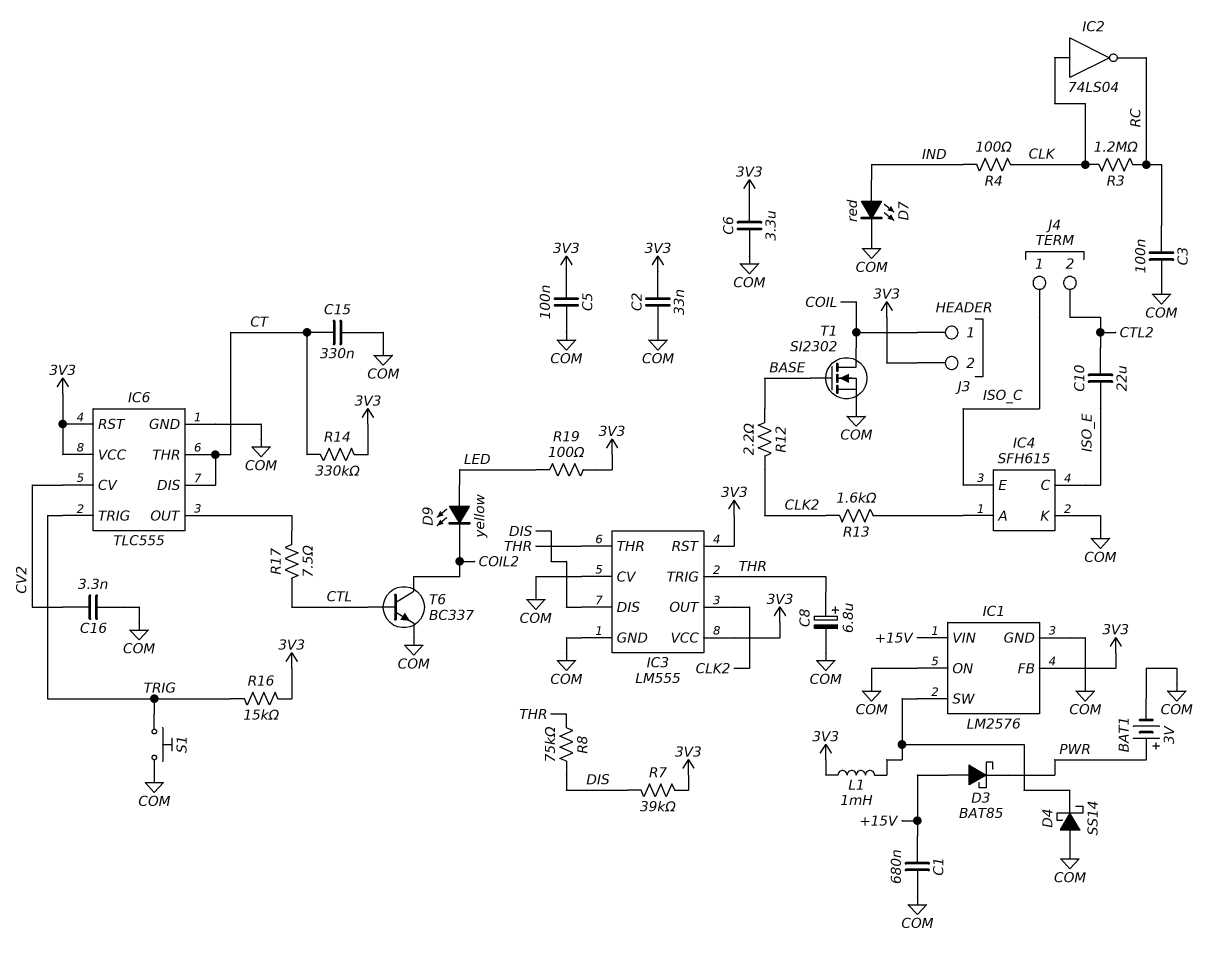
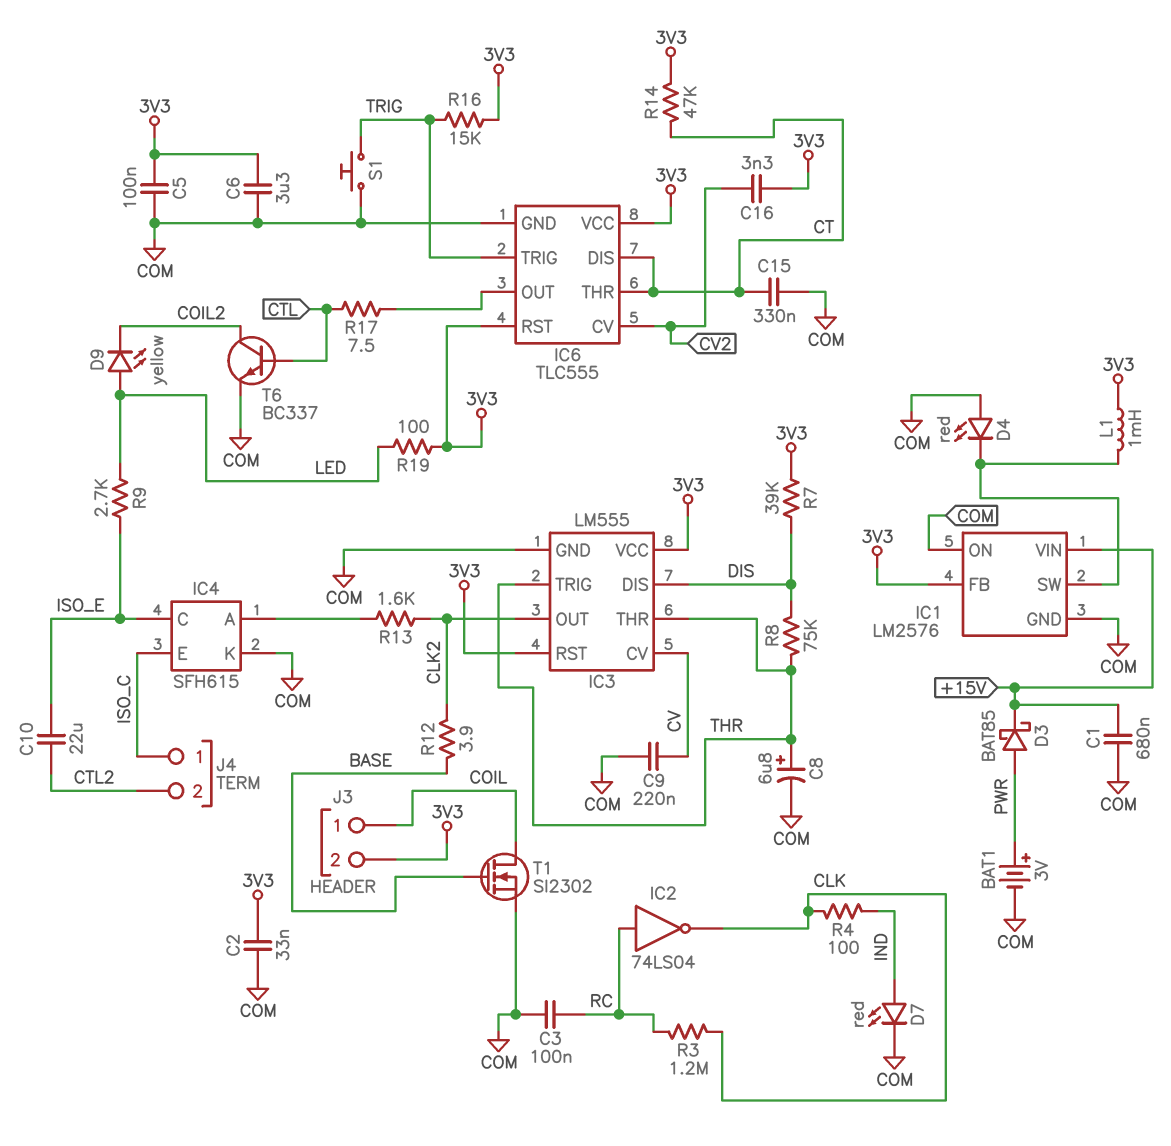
C9: none -> 220nF (COM, CV)
C16: 3.3nF (COM, CV2) -> 3.3nF (3V3, CV2)
D3: schottky BAT85 (A +15V, K PWR) -> schottky BAT85 (A PWR, K +15V)
D4: schottky SS14 (A COM, K IC1/SW) -> LED red (A COM, K IC1/SW)
IC2: NOT 74LS04 (in CLK, out RC) -> NOT 74LS04 (in RC, out CLK)
IC3 pin CV: COM -> CV
R9: none -> 2.7k (ISO_E, LED)
R12: 2.2 (BASE, CLK2) -> 3.9 (BASE, CLK2)
R14: 330k (3V3, CT) -> 47k (3V3, CT)

